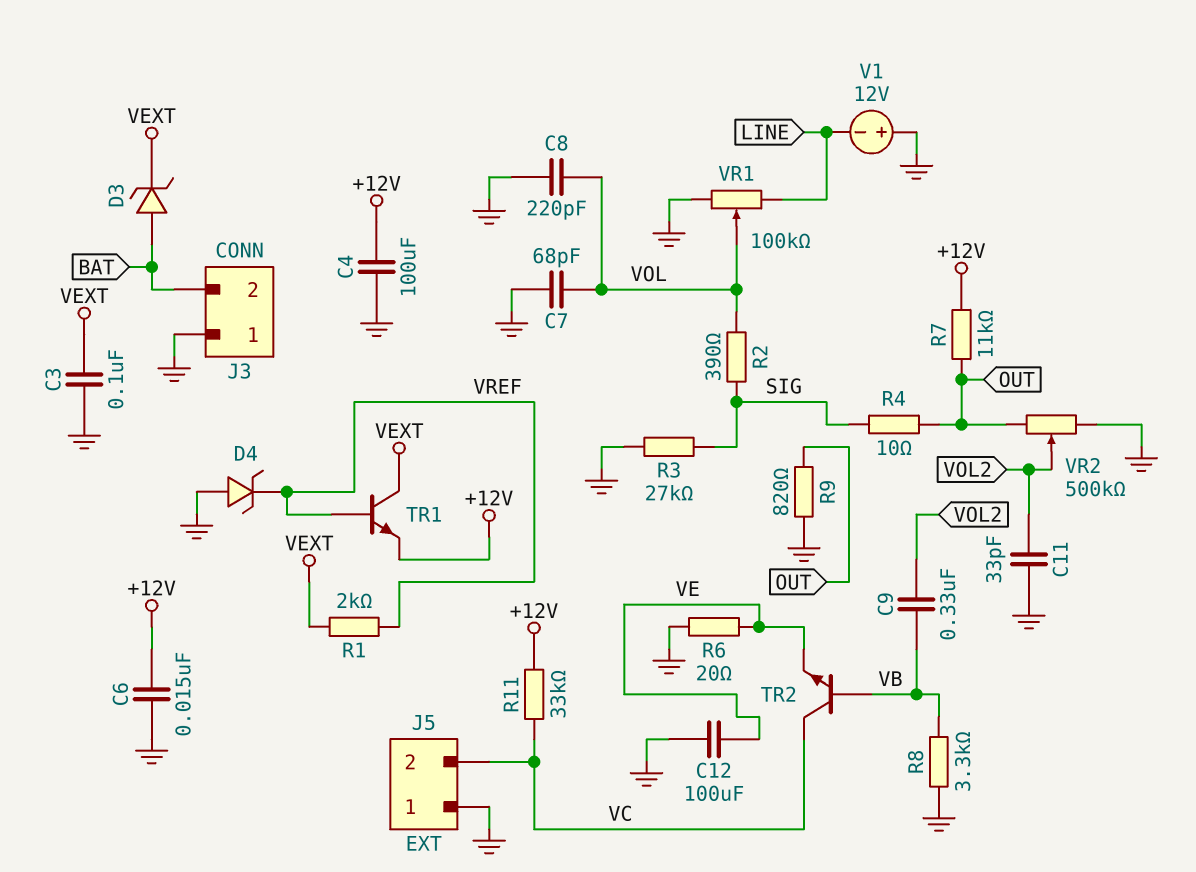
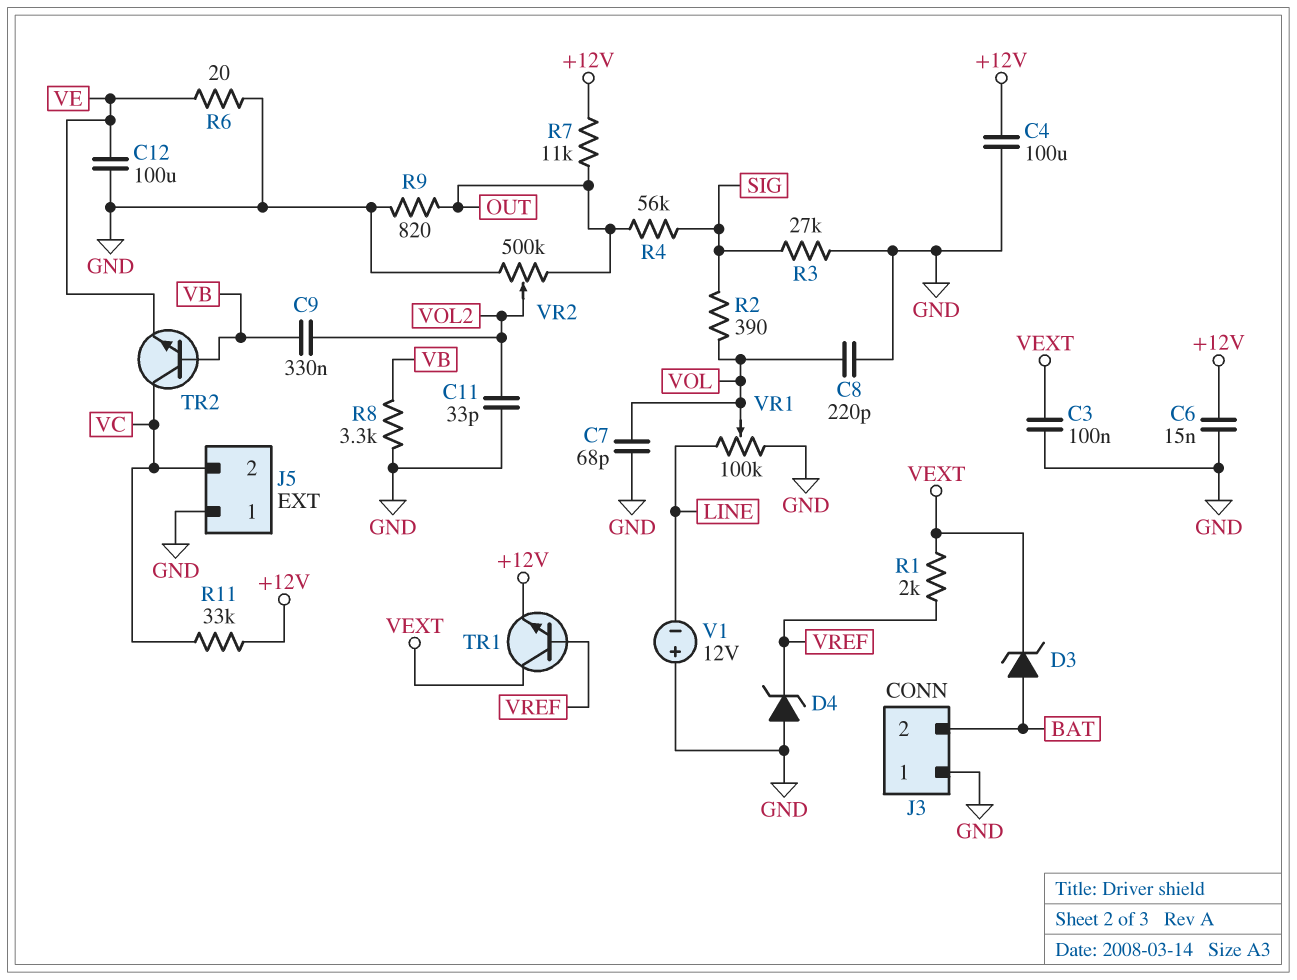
R4: 10 (OUT, SIG) -> 56k (OUT, SIG)

